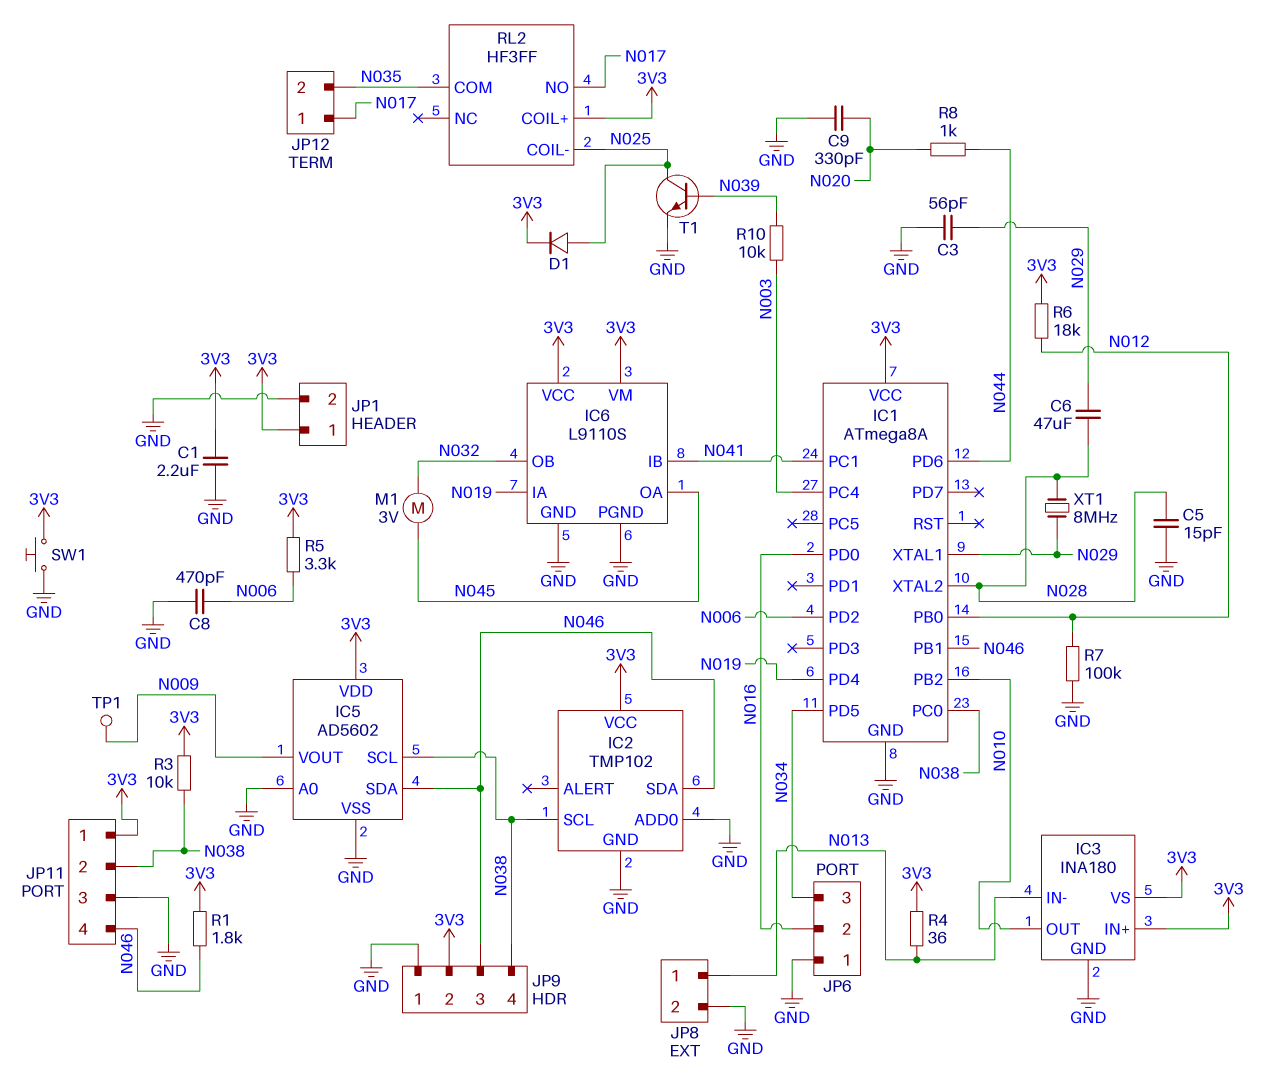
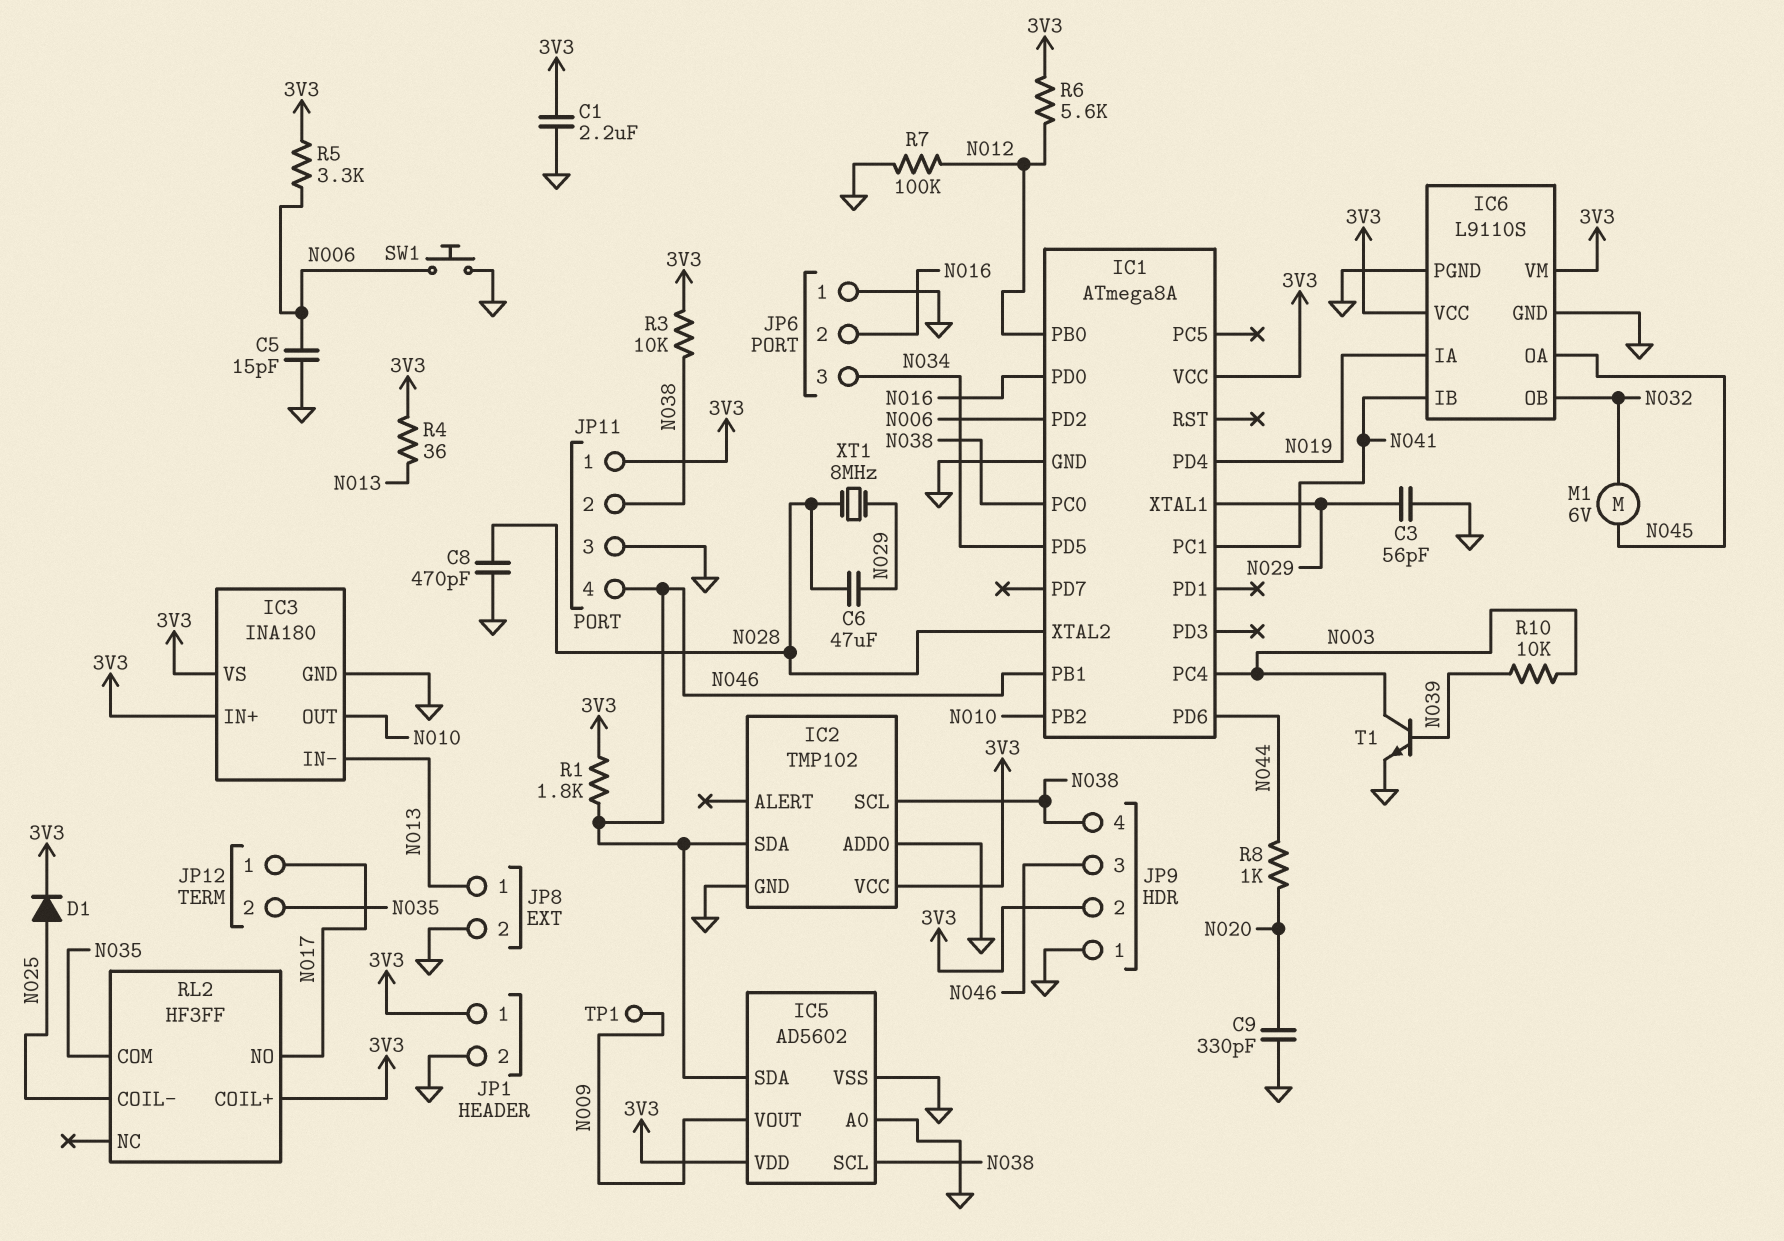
C5: 15pF (GND, N028) -> 15pF (GND, N006)
C8: 470pF (GND, N006) -> 470pF (GND, N028)
M1: motor 3V (N032, N045) -> motor 6V (N032, N045)
R6: 18k (3V3, N012) -> 5.6k (3V3, N012)
SW1: button (3V3, GND) -> button (GND, N006)
T1: NPN (B N039, C N025, E GND) -> NPN (B N039, C N003, E GND)

